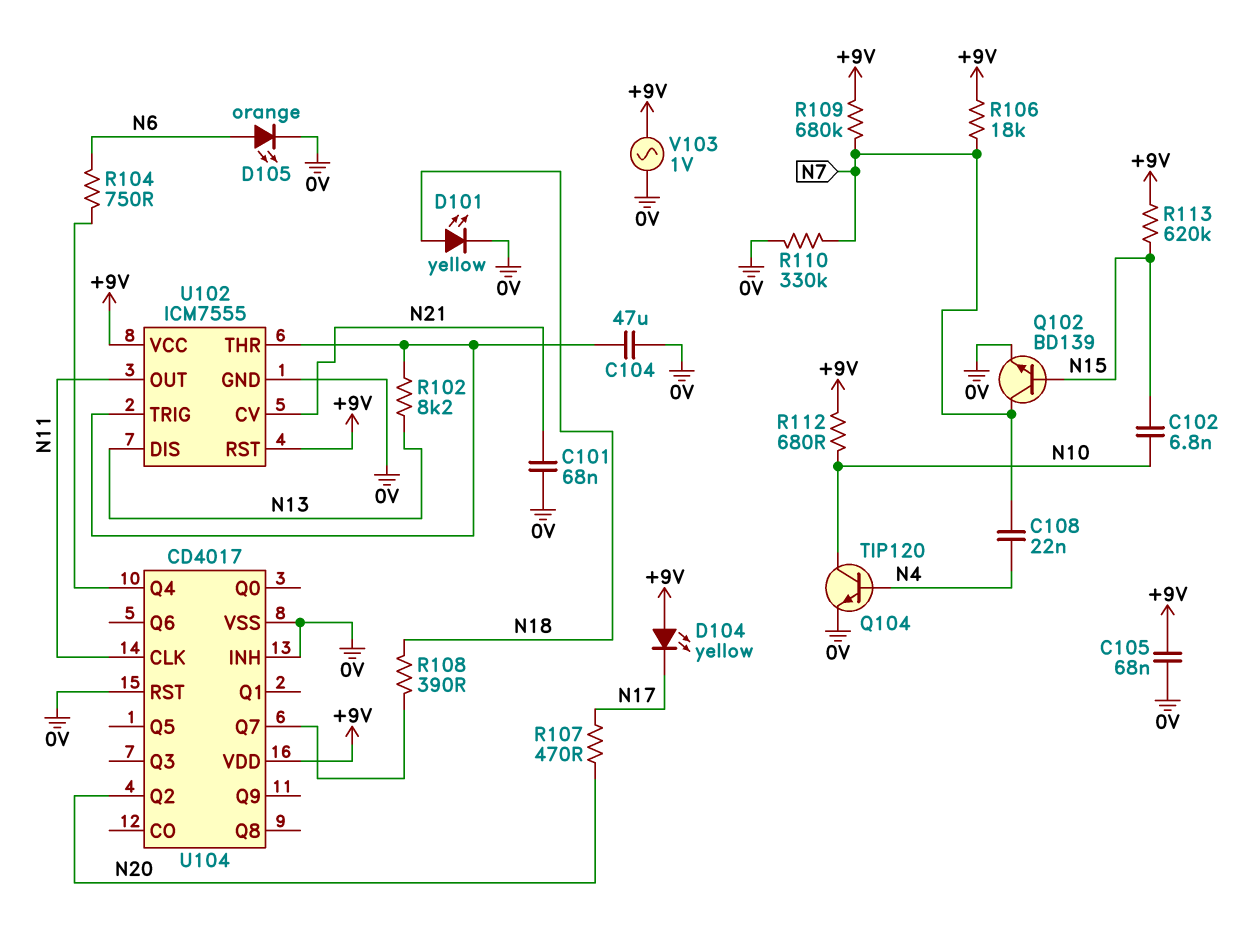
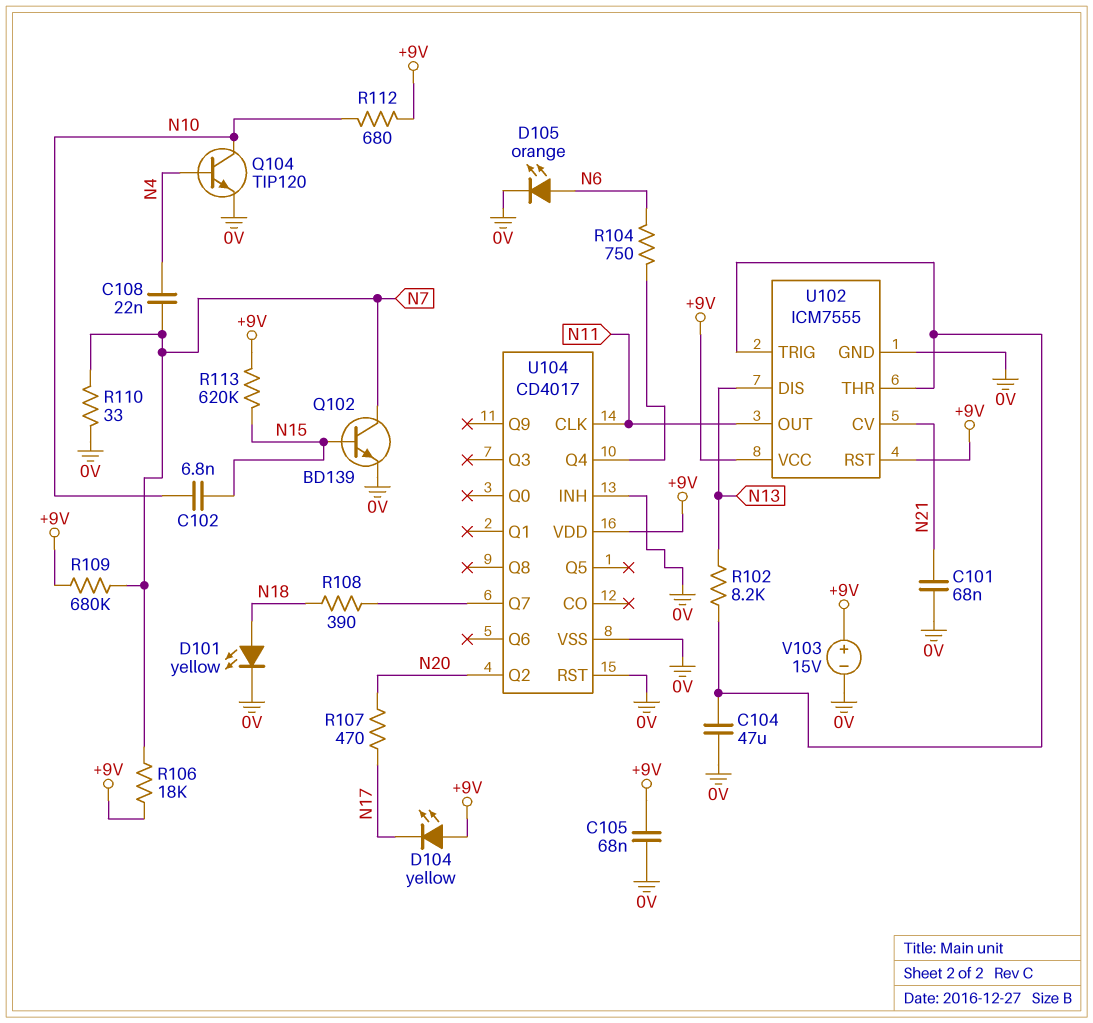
R110: 330k (0V, N7) -> 33 (0V, N7)
V103: AC 1V (+9V, 0V) -> 15V (plus +9V, minus 0V)

